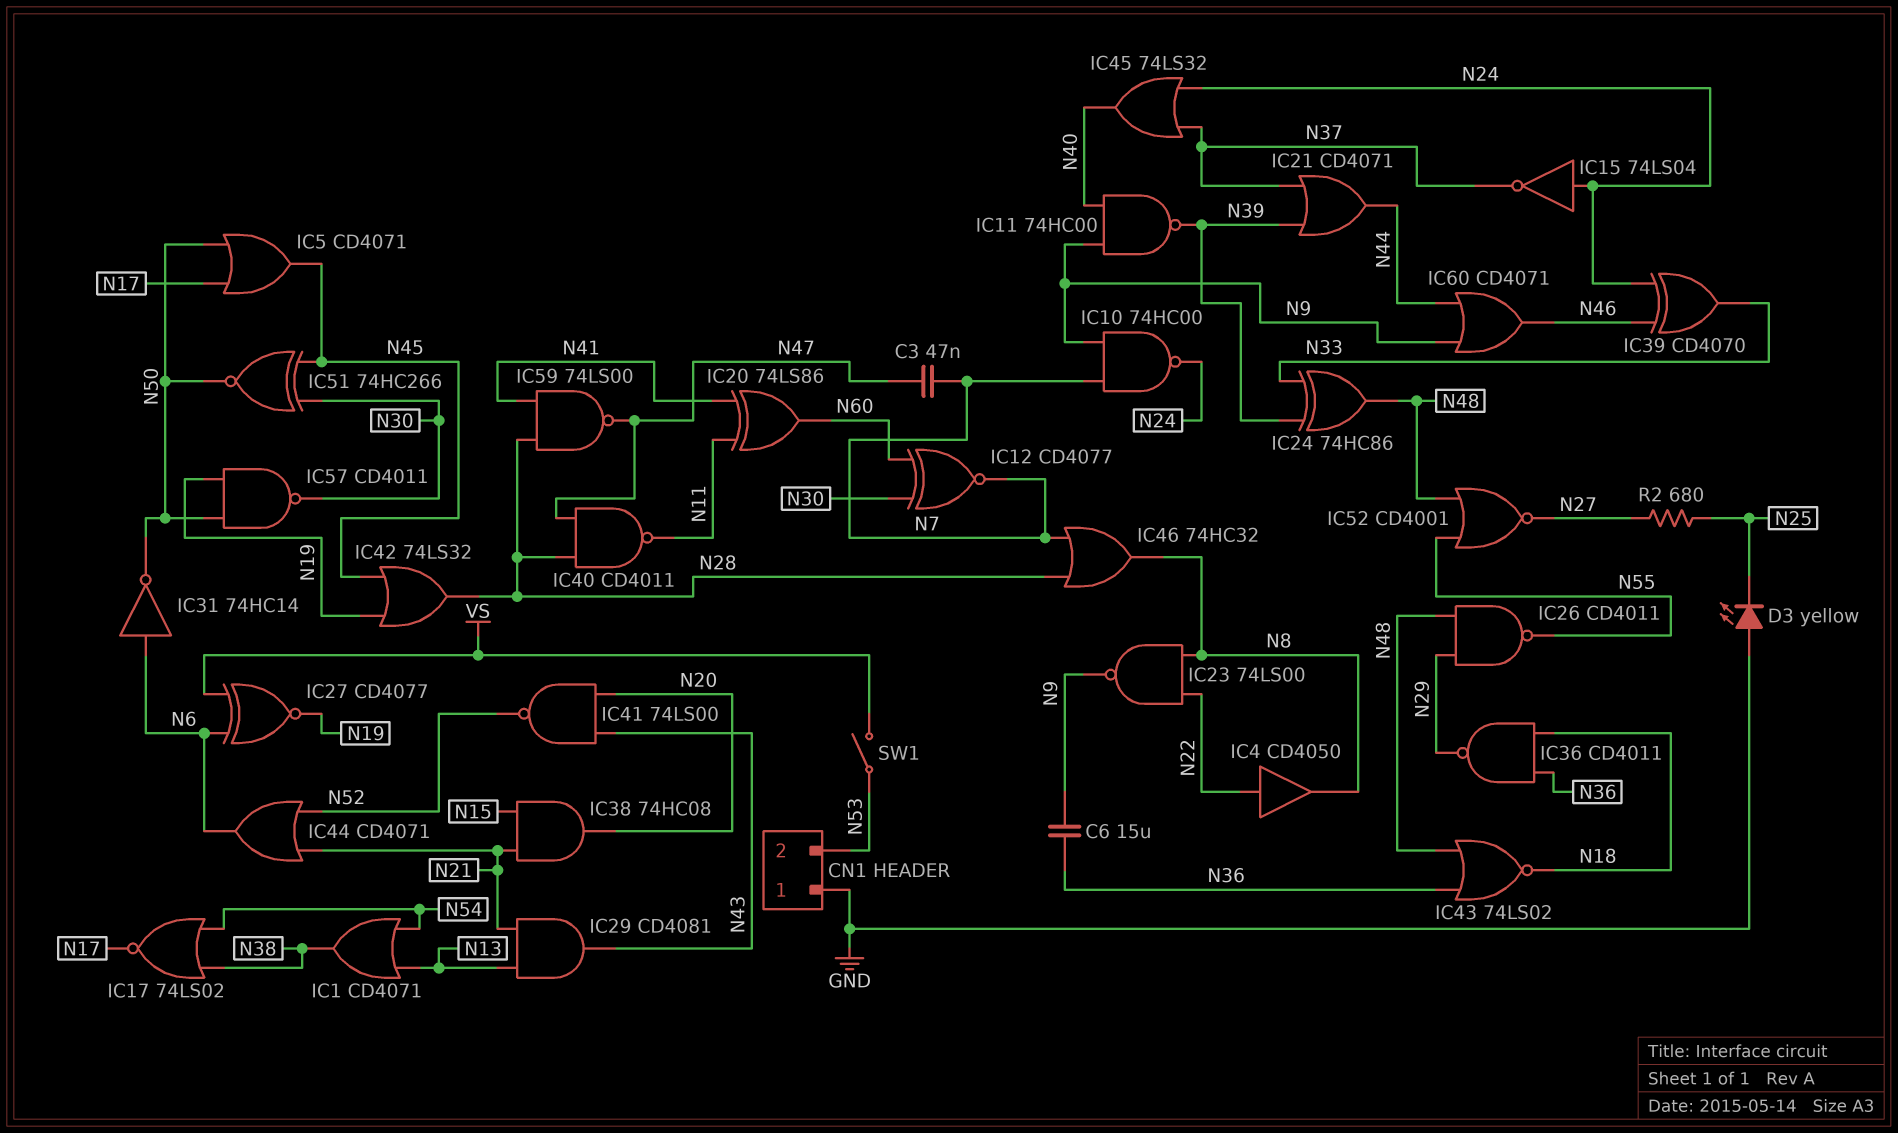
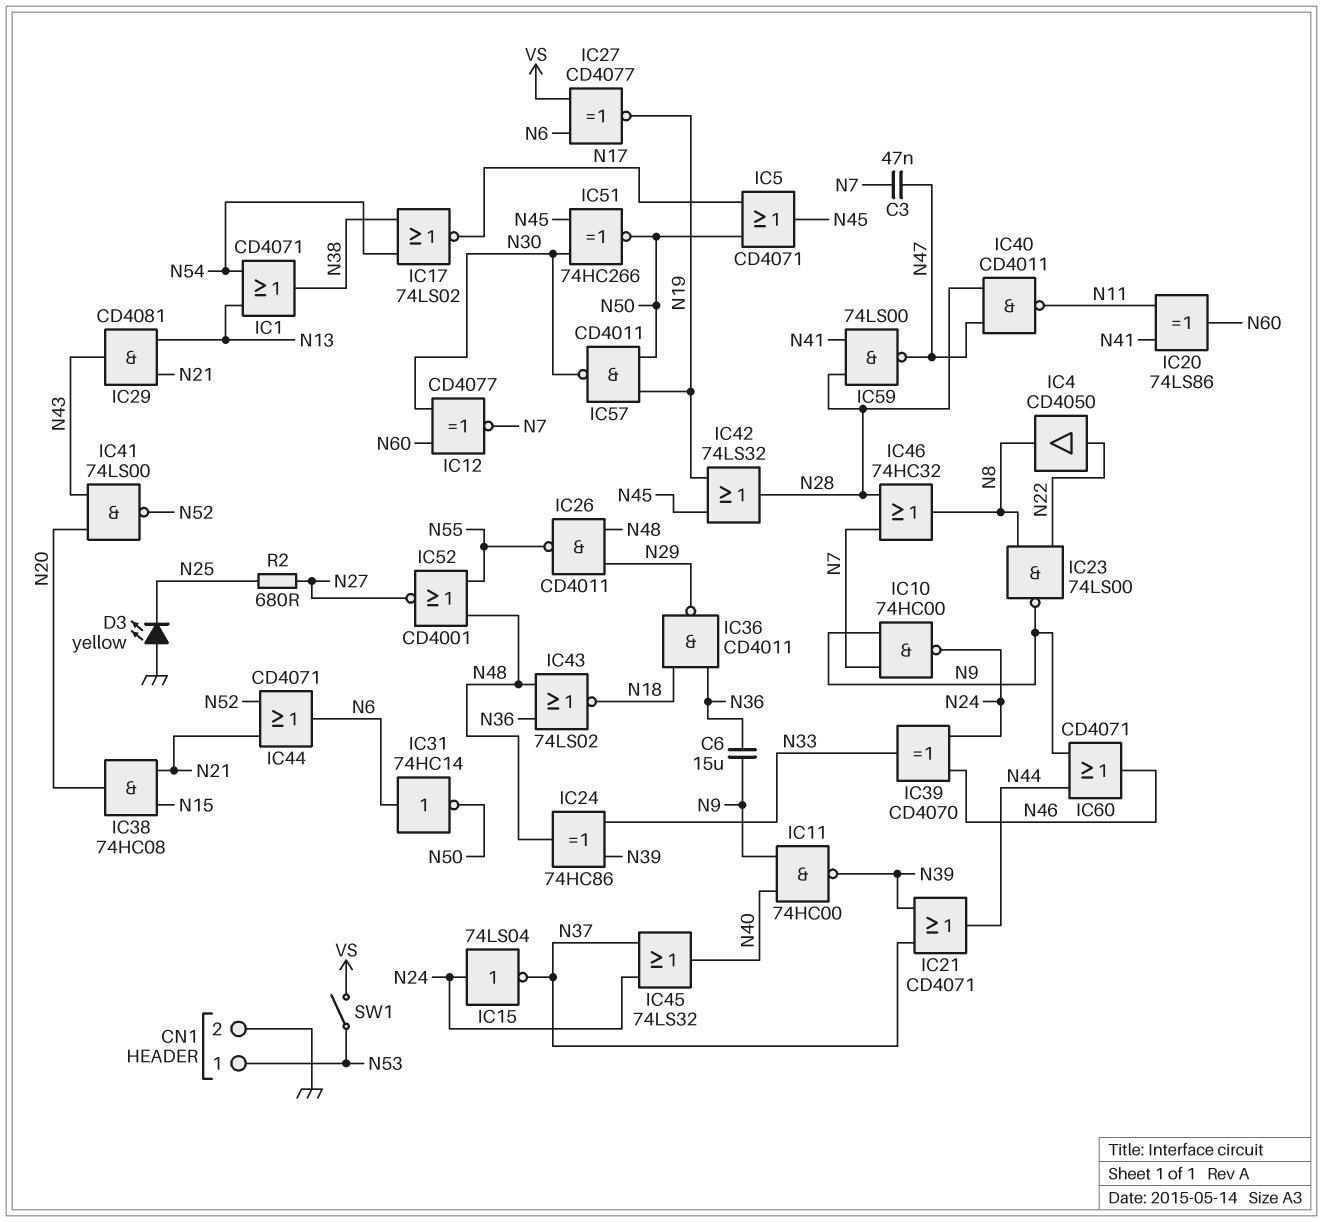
CN1 pin 1: GND -> N53
CN1 pin 2: N53 -> GND

